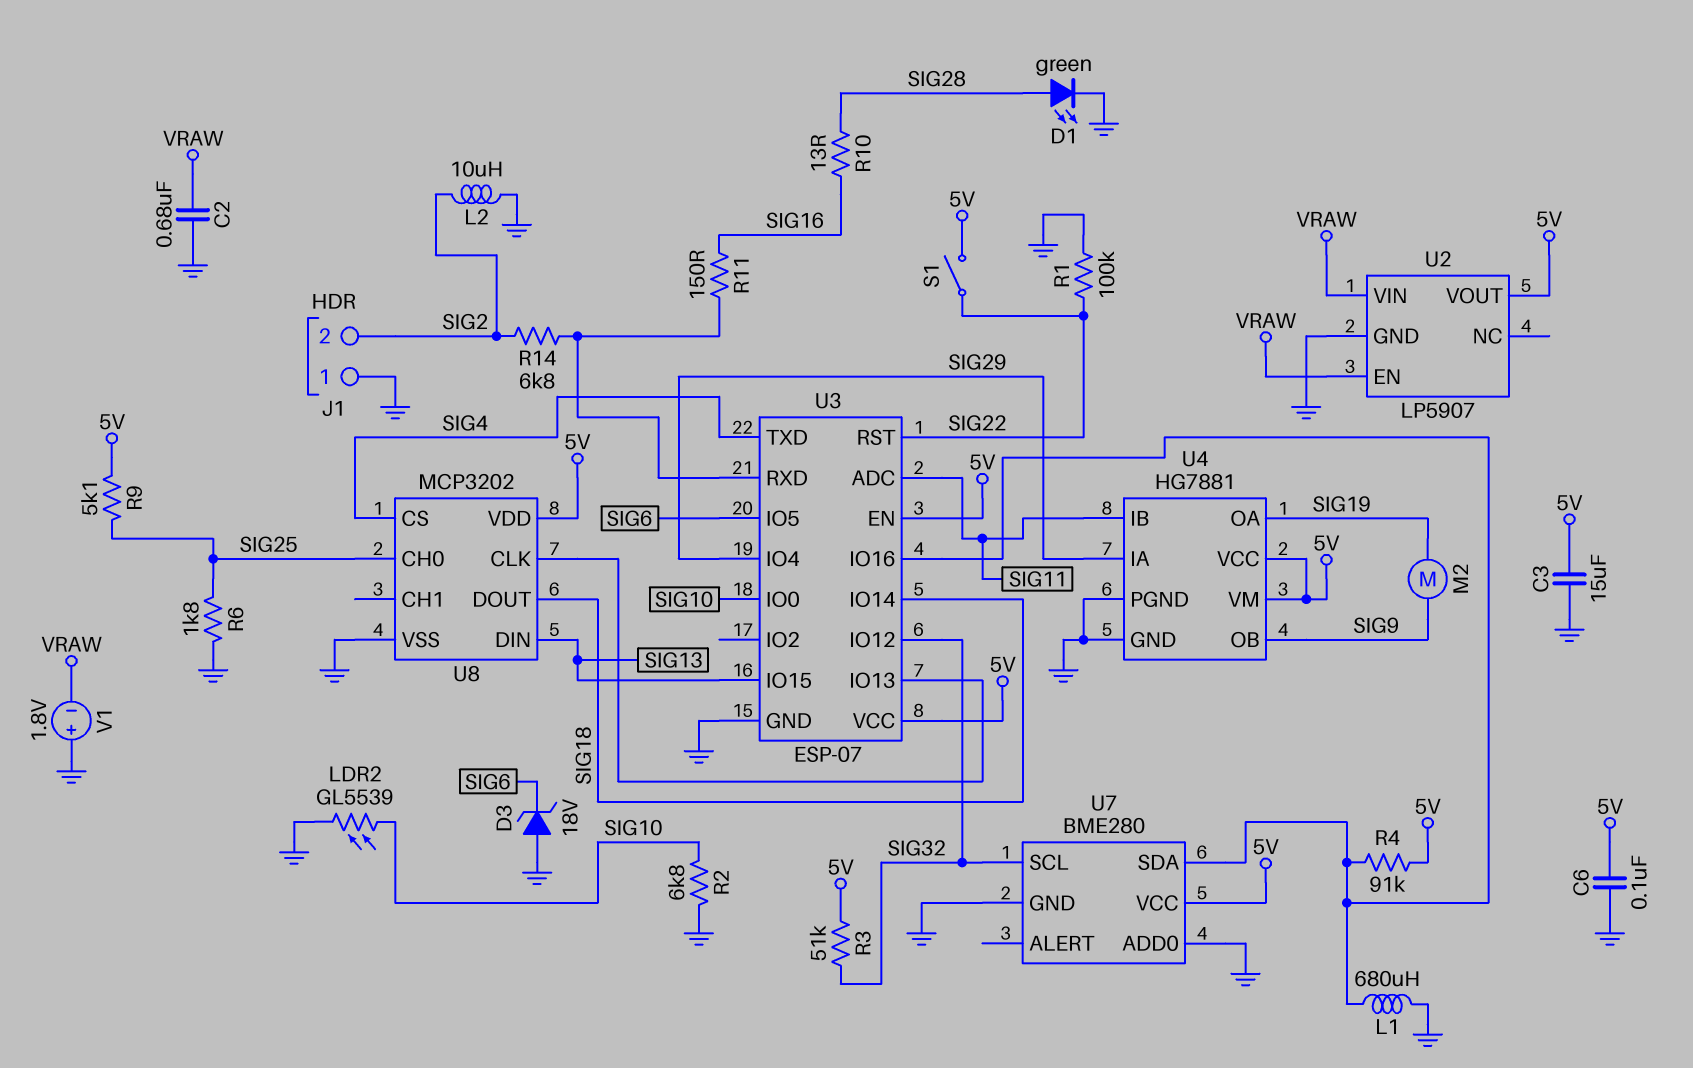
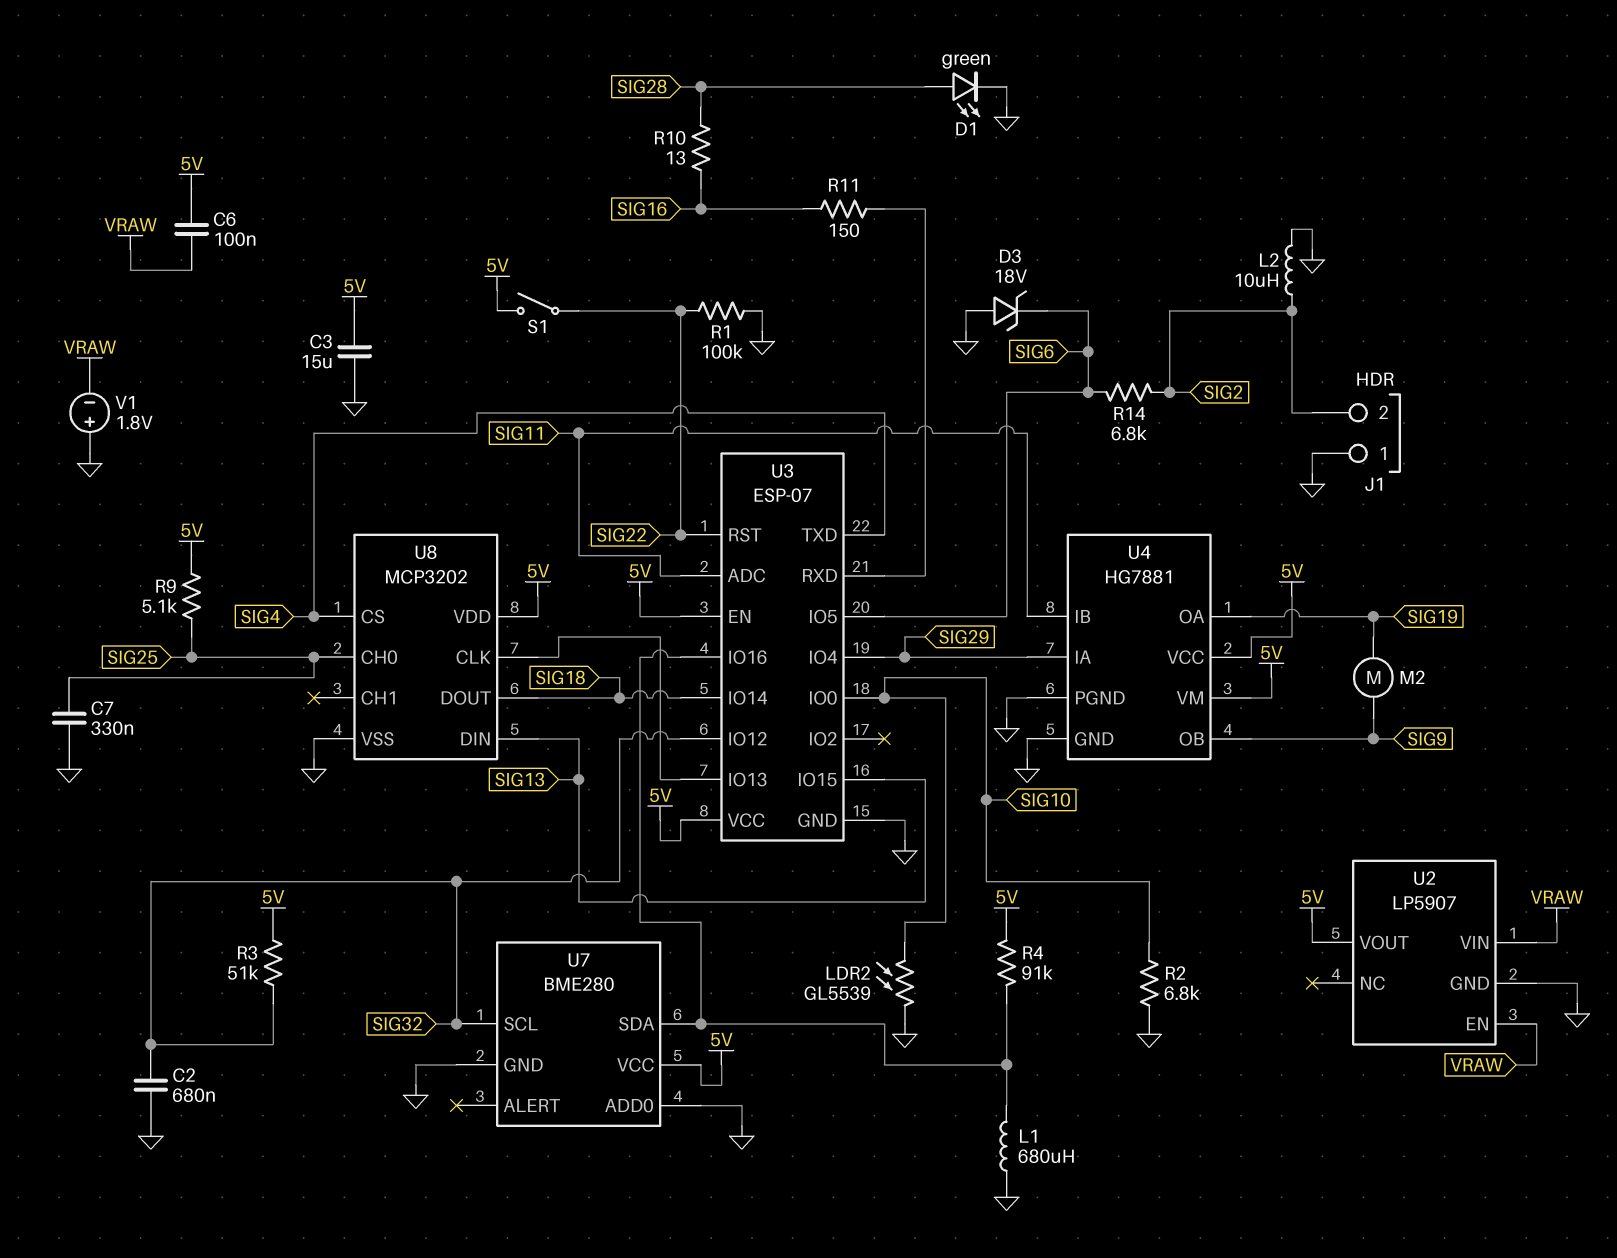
C2: 680nF (GND, VRAW) -> 680nF (GND, SIG32)
C6: 100nF (5V, GND) -> 100nF (5V, VRAW)
C7: none -> 330nF (GND, SIG25)
R6: 1.8k (GND, SIG25) -> none
R14: 6.8k (SIG2, U3/RXD) -> 6.8k (SIG2, SIG6)

